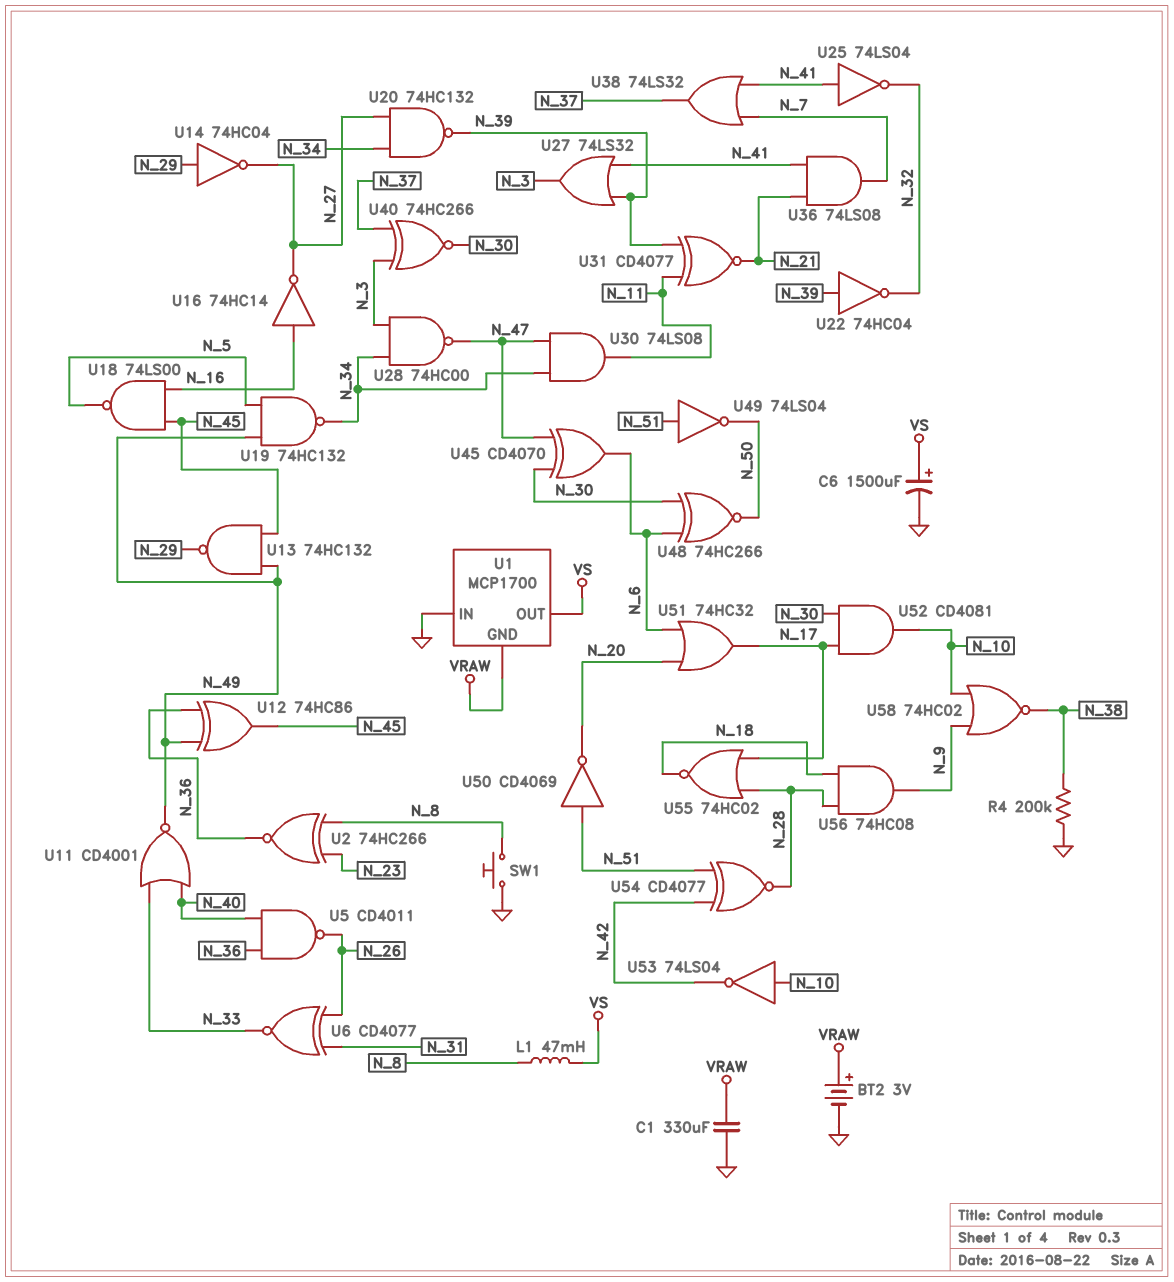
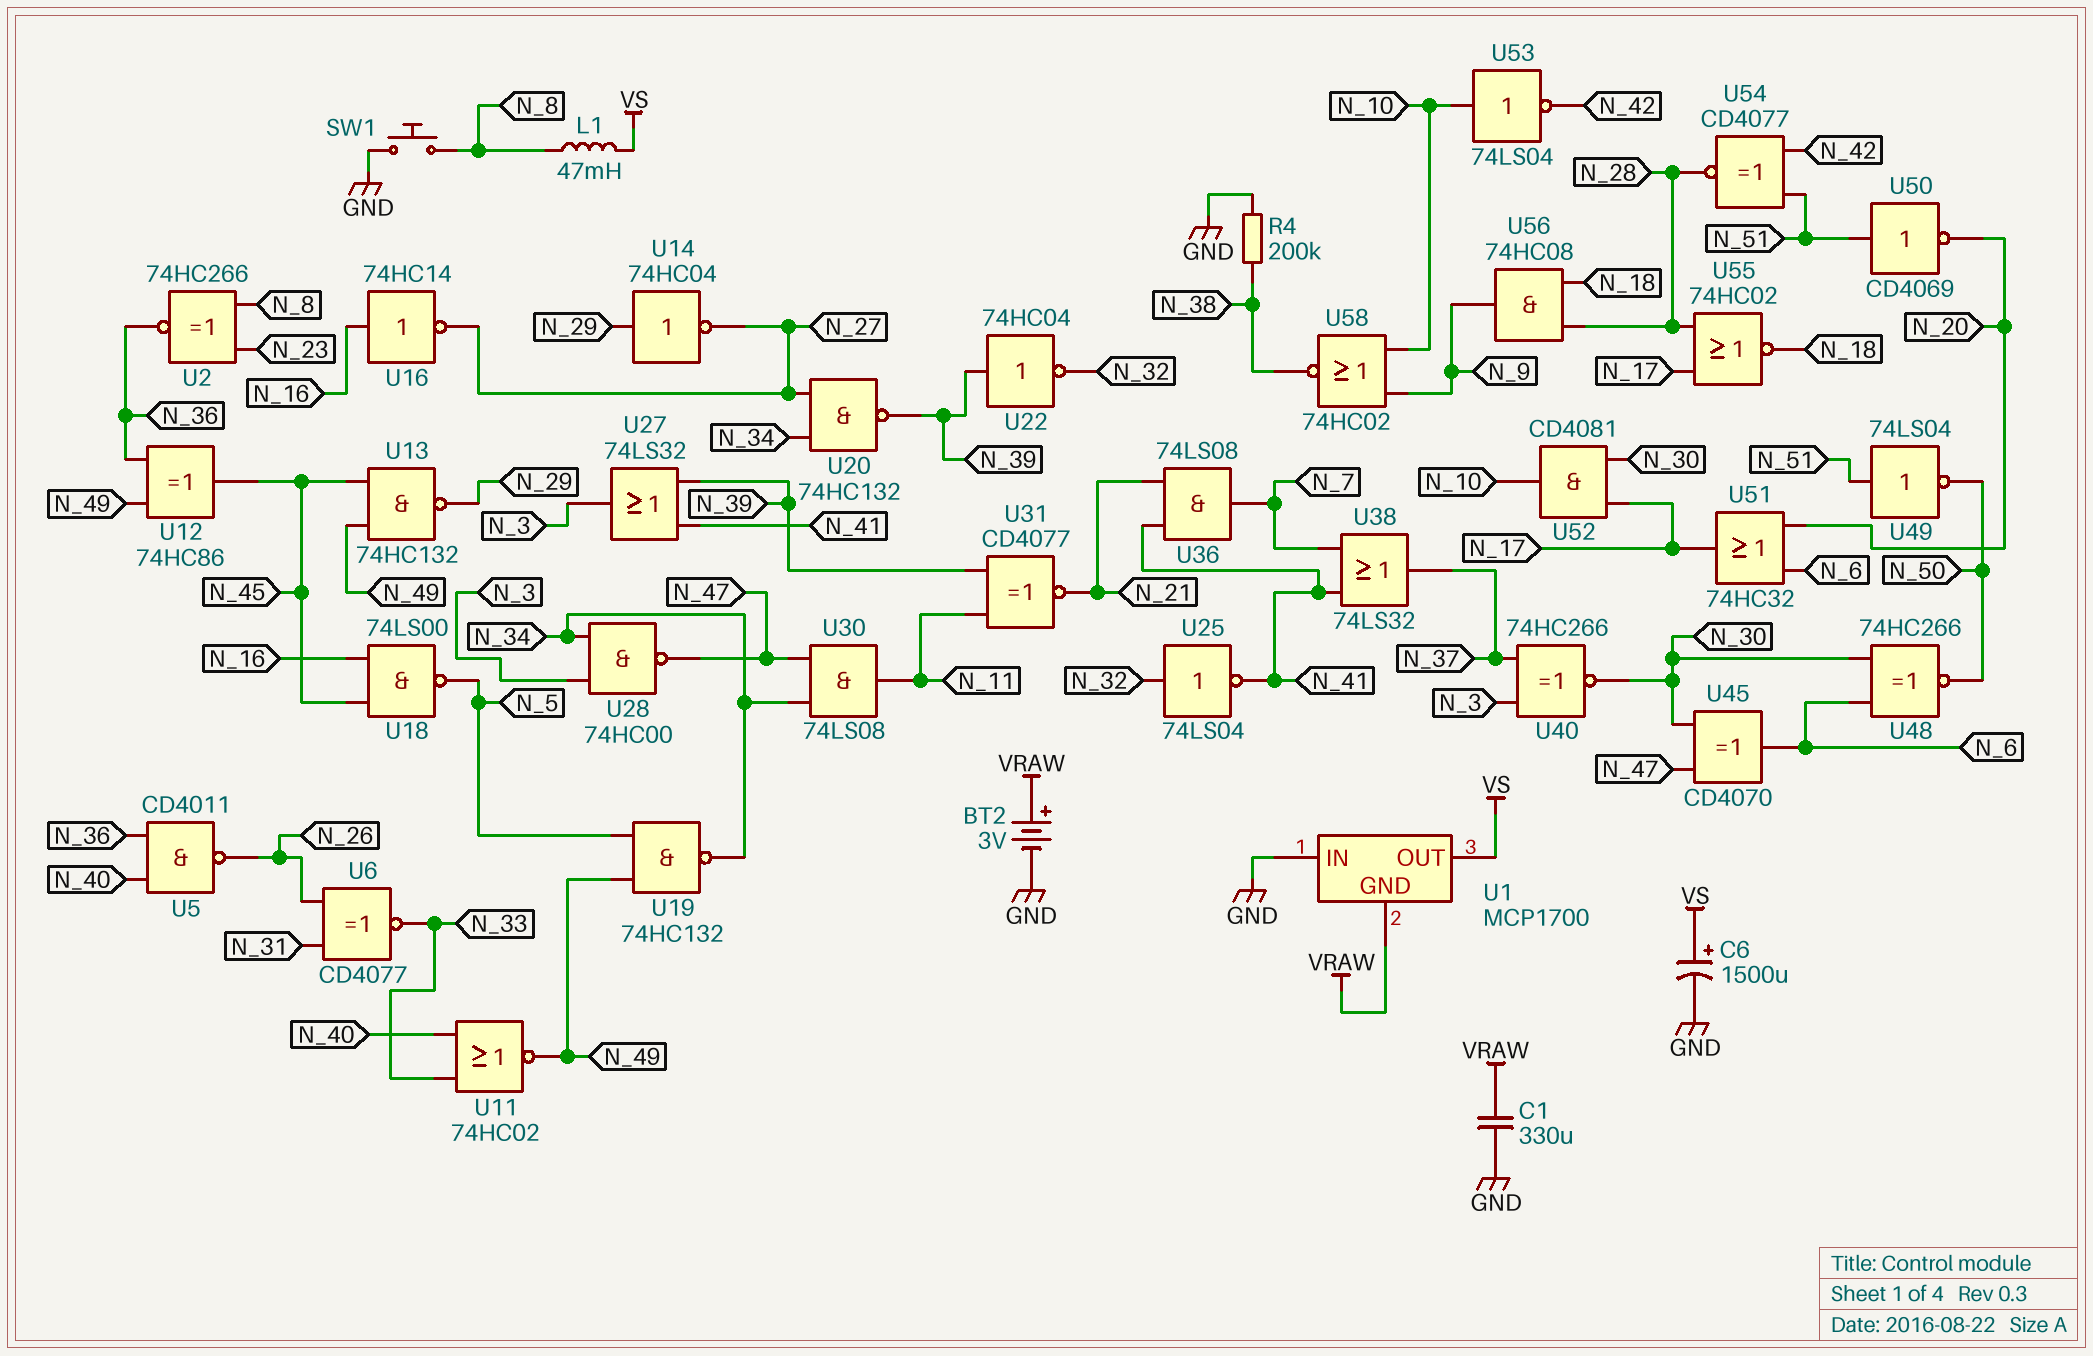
U11: NOR CD4001 (in N_33, in N_40, out N_49) -> NOR 74HC02 (in N_33, in N_40, out N_49)
U25: NOT 74LS04 (in N_41, out N_32) -> NOT 74LS04 (in N_32, out N_41)

